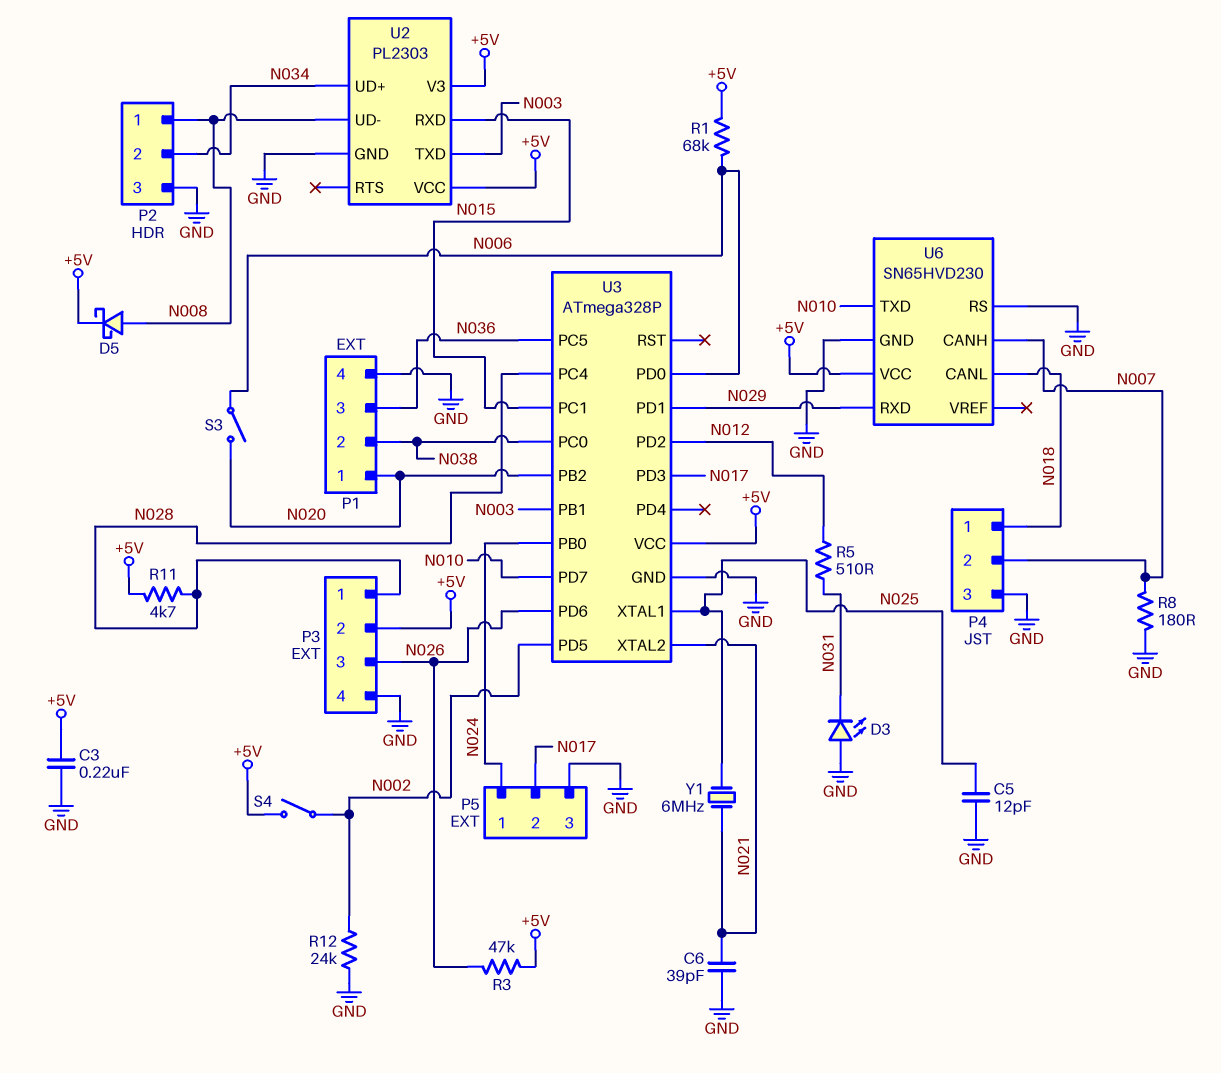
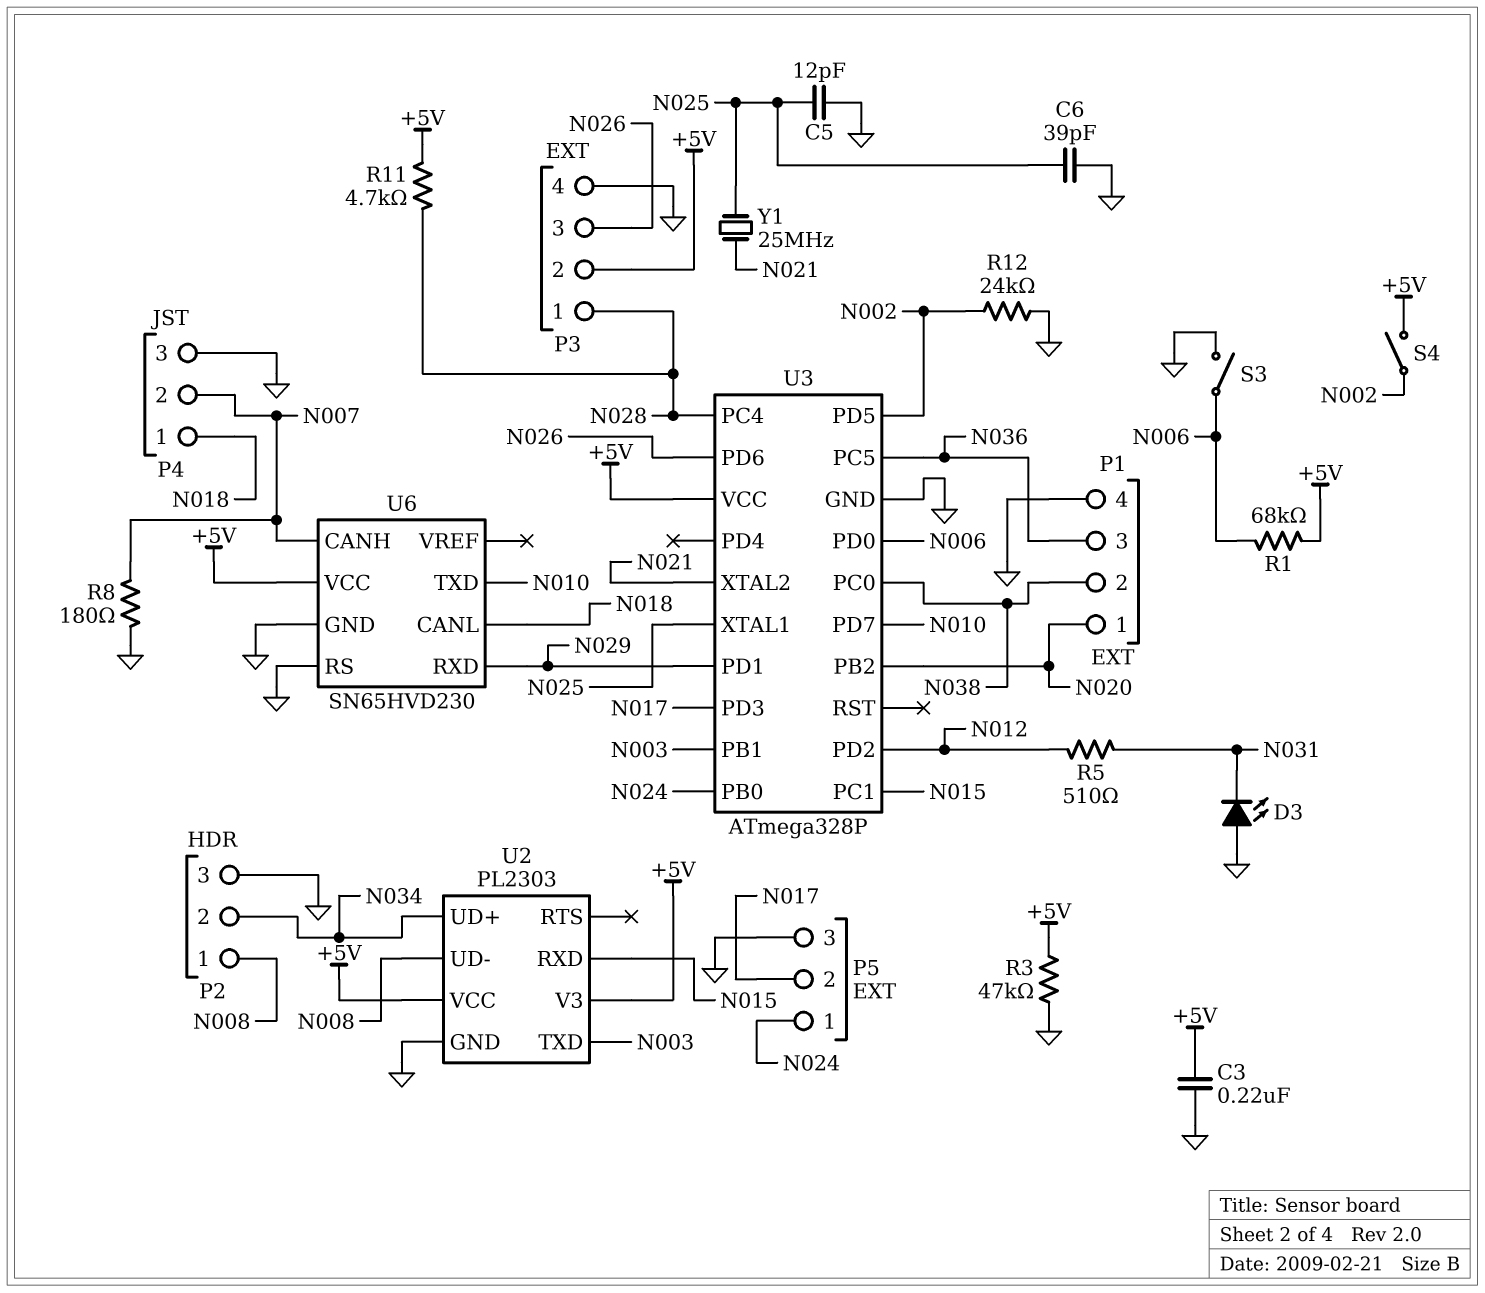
C6: 39pF (GND, N021) -> 39pF (GND, N025)
D5: schottky (A N008, K +5V) -> none
R3: 47k (+5V, N026) -> 47k (+5V, GND)
S3: switch (N006, N020) -> switch (GND, N006)
Y1: 6MHz (N021, N025) -> 25MHz (N021, N025)

